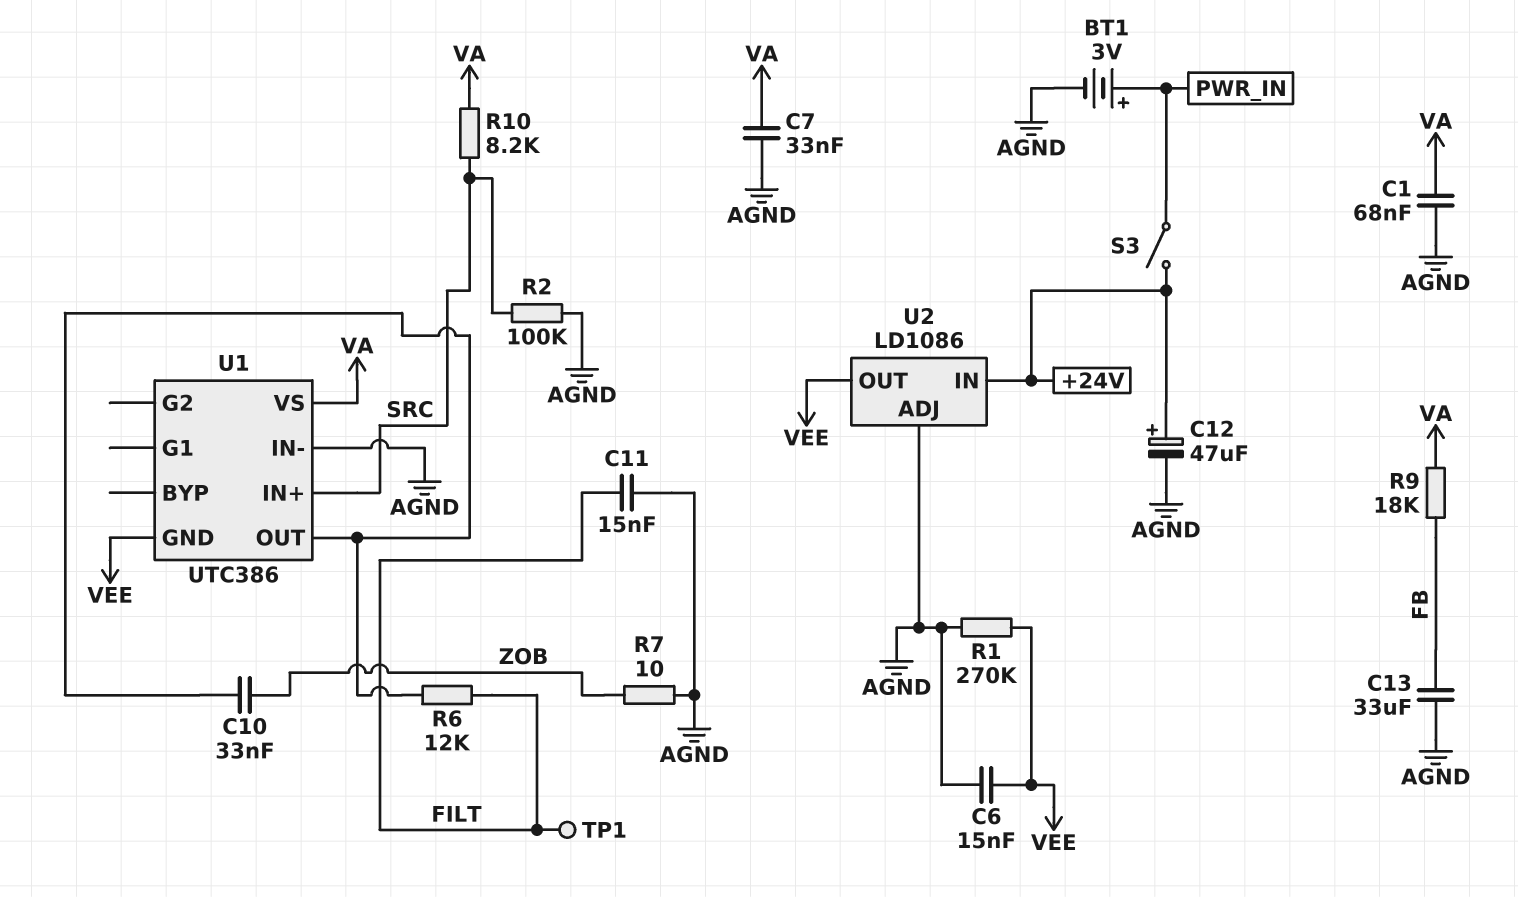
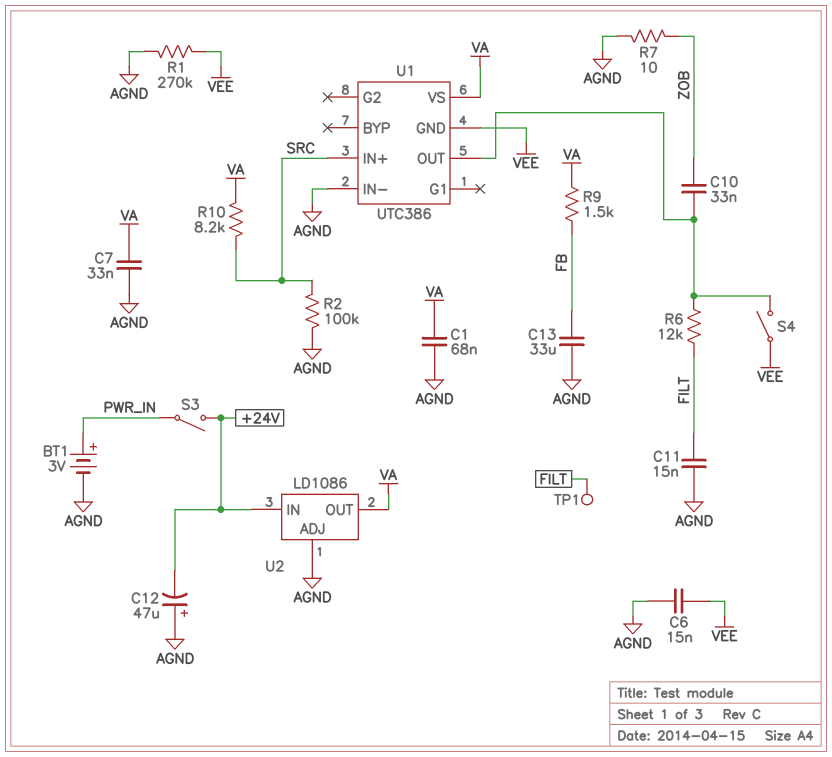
C12: 47uF (plus +24V, minus AGND) -> 47uF (plus AGND, minus +24V)
R9: 18k (FB, VA) -> 1.5k (FB, VA)
S4: none -> switch (U1/OUT, VEE)
U2 pin OUT: VEE -> VA

